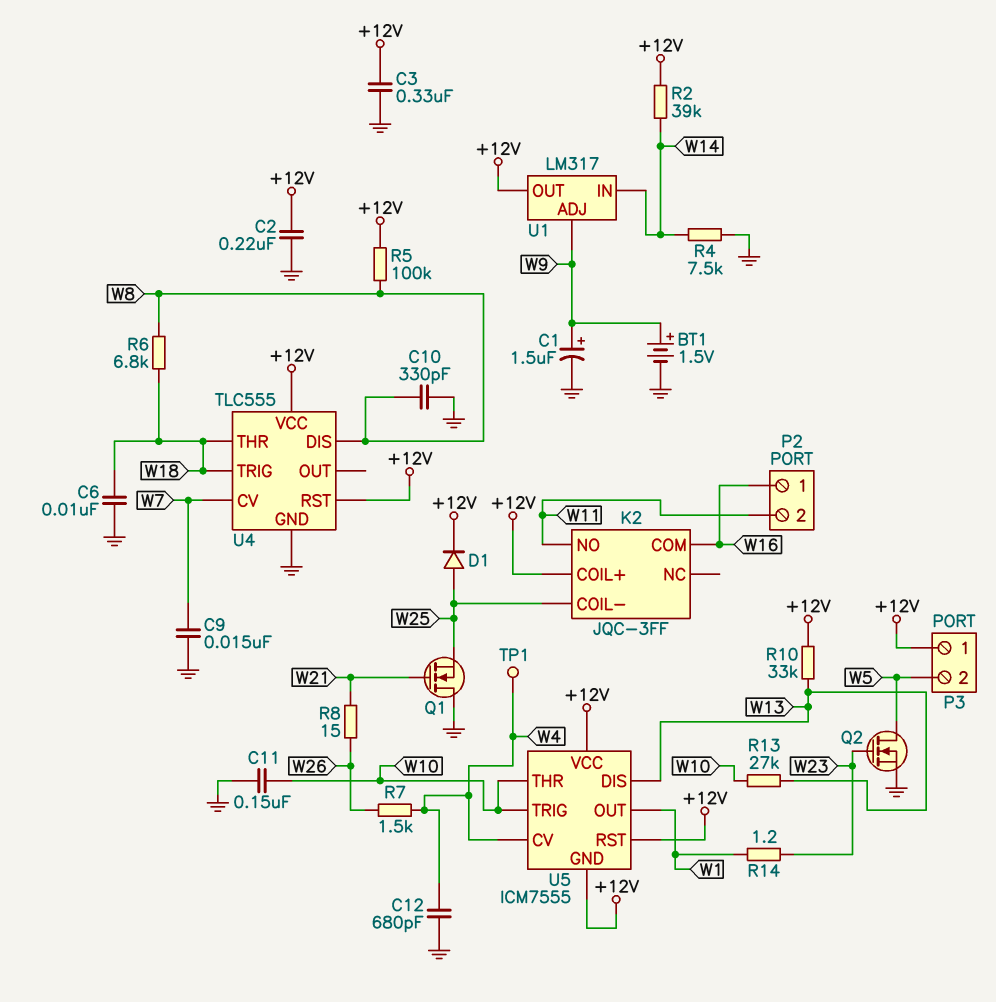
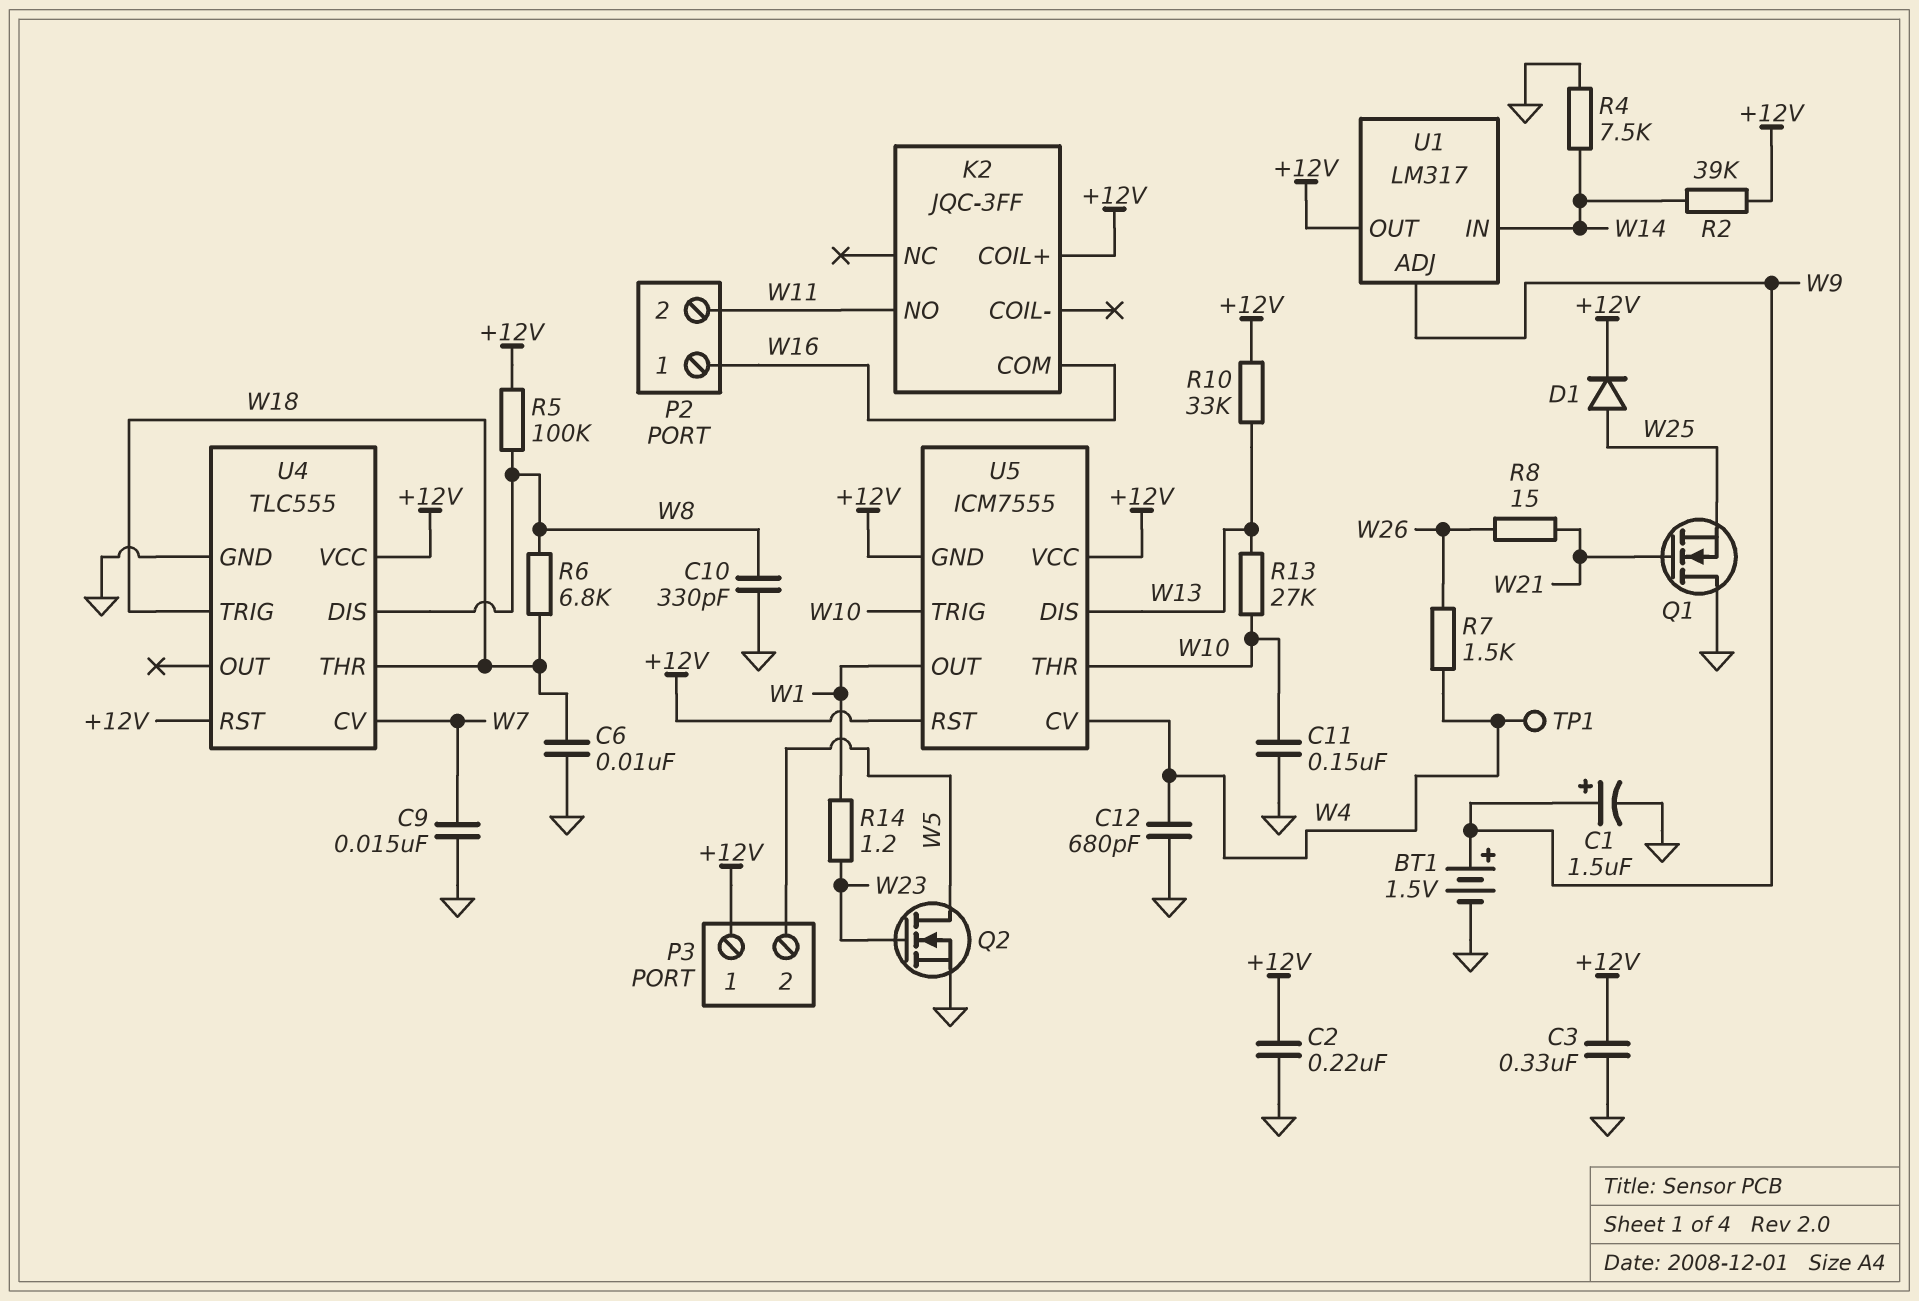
K2 pin COIL-: W25 -> none

